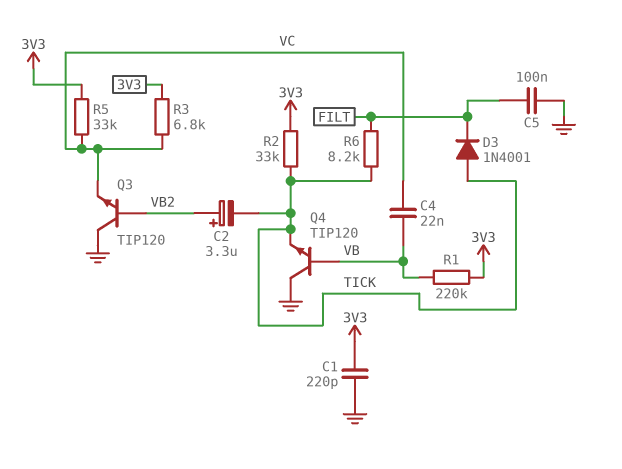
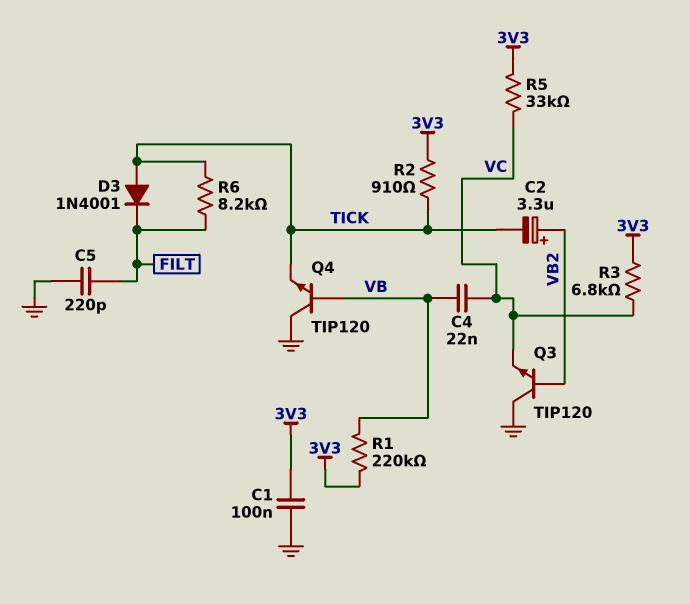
C1: 220pF (3V3, GND) -> 100nF (3V3, GND)
C5: 100nF (FILT, GND) -> 220pF (FILT, GND)
R2: 33k (3V3, TICK) -> 910 (3V3, TICK)

